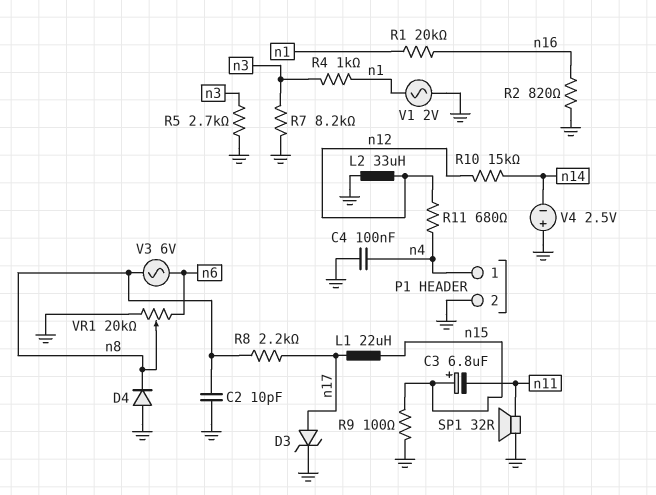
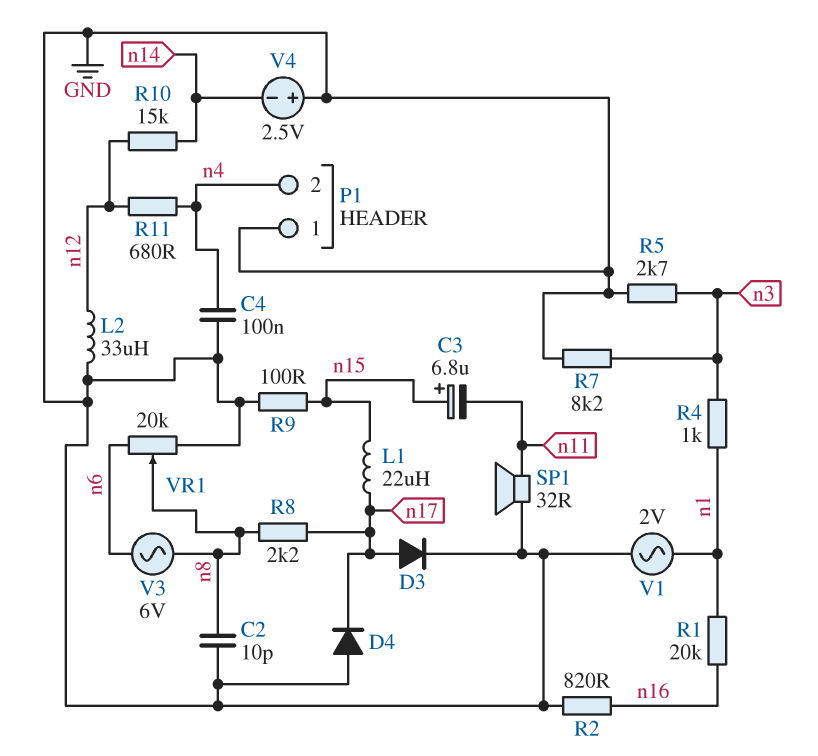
D3: zener (A n17, K GND) -> diode (A n17, K GND)
D4: diode (A GND, K n8) -> diode (A GND, K n17)
P1 pin 1: n4 -> GND
P1 pin 2: GND -> n4

